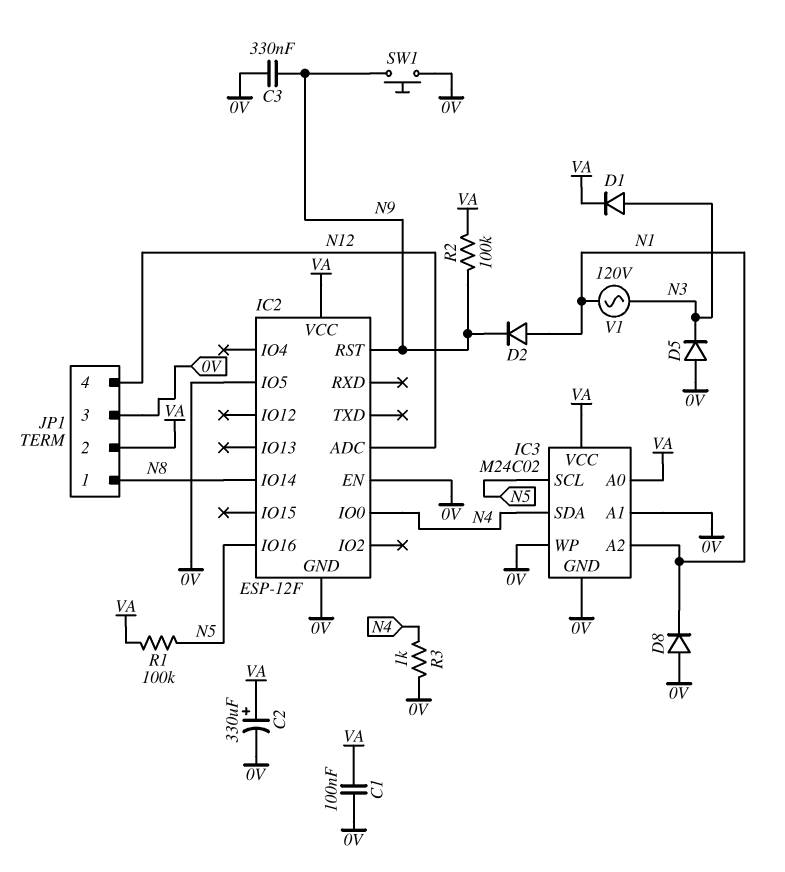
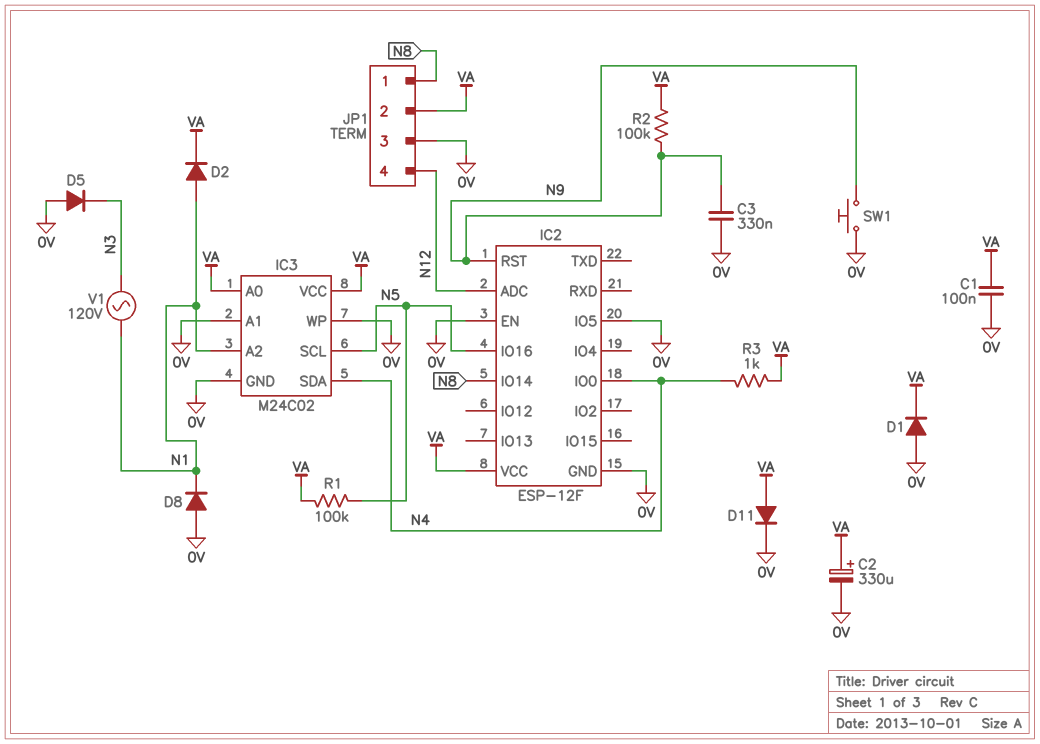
D1: diode (A N3, K VA) -> diode (A 0V, K VA)
D2: diode (A N1, K N9) -> diode (A N1, K VA)
D11: none -> diode (A VA, K 0V)
R3: 1k (0V, N4) -> 1k (N4, VA)

